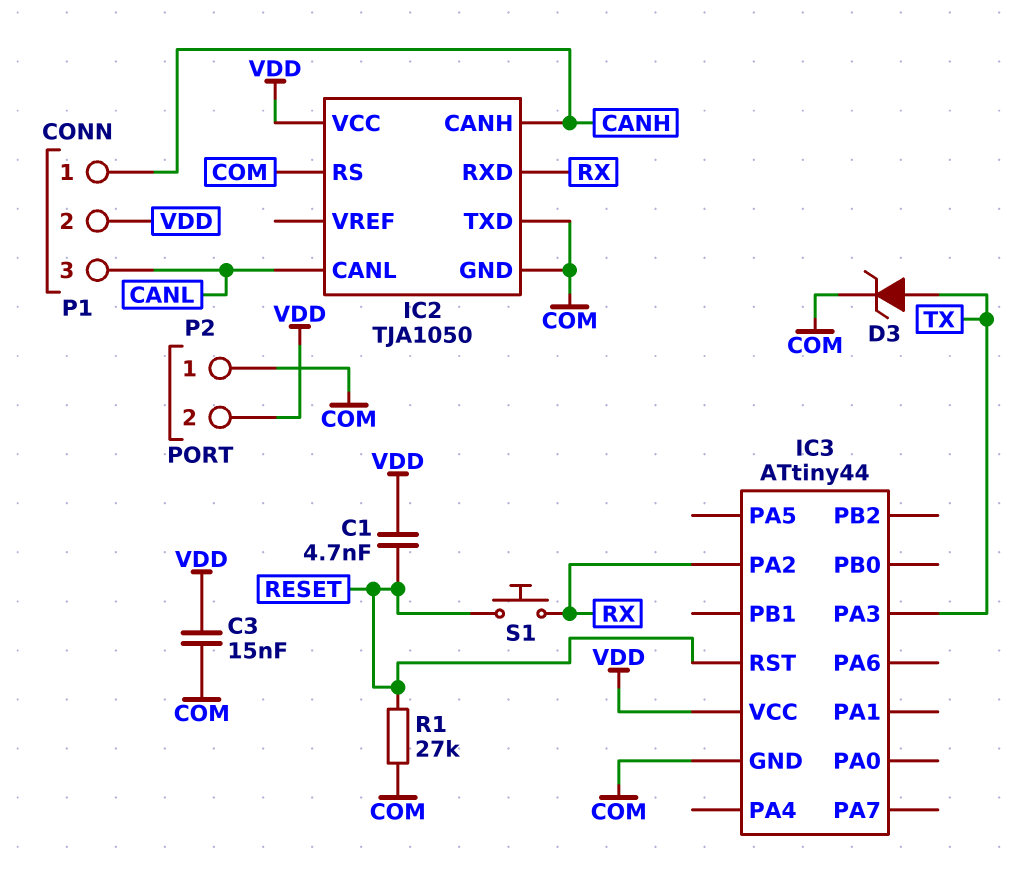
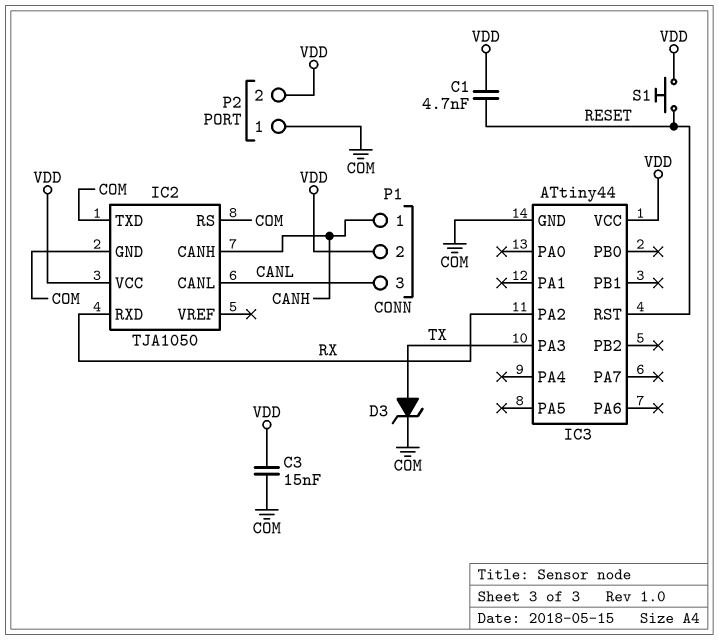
R1: 27k (COM, RESET) -> none
S1: button (RESET, RX) -> button (RESET, VDD)

